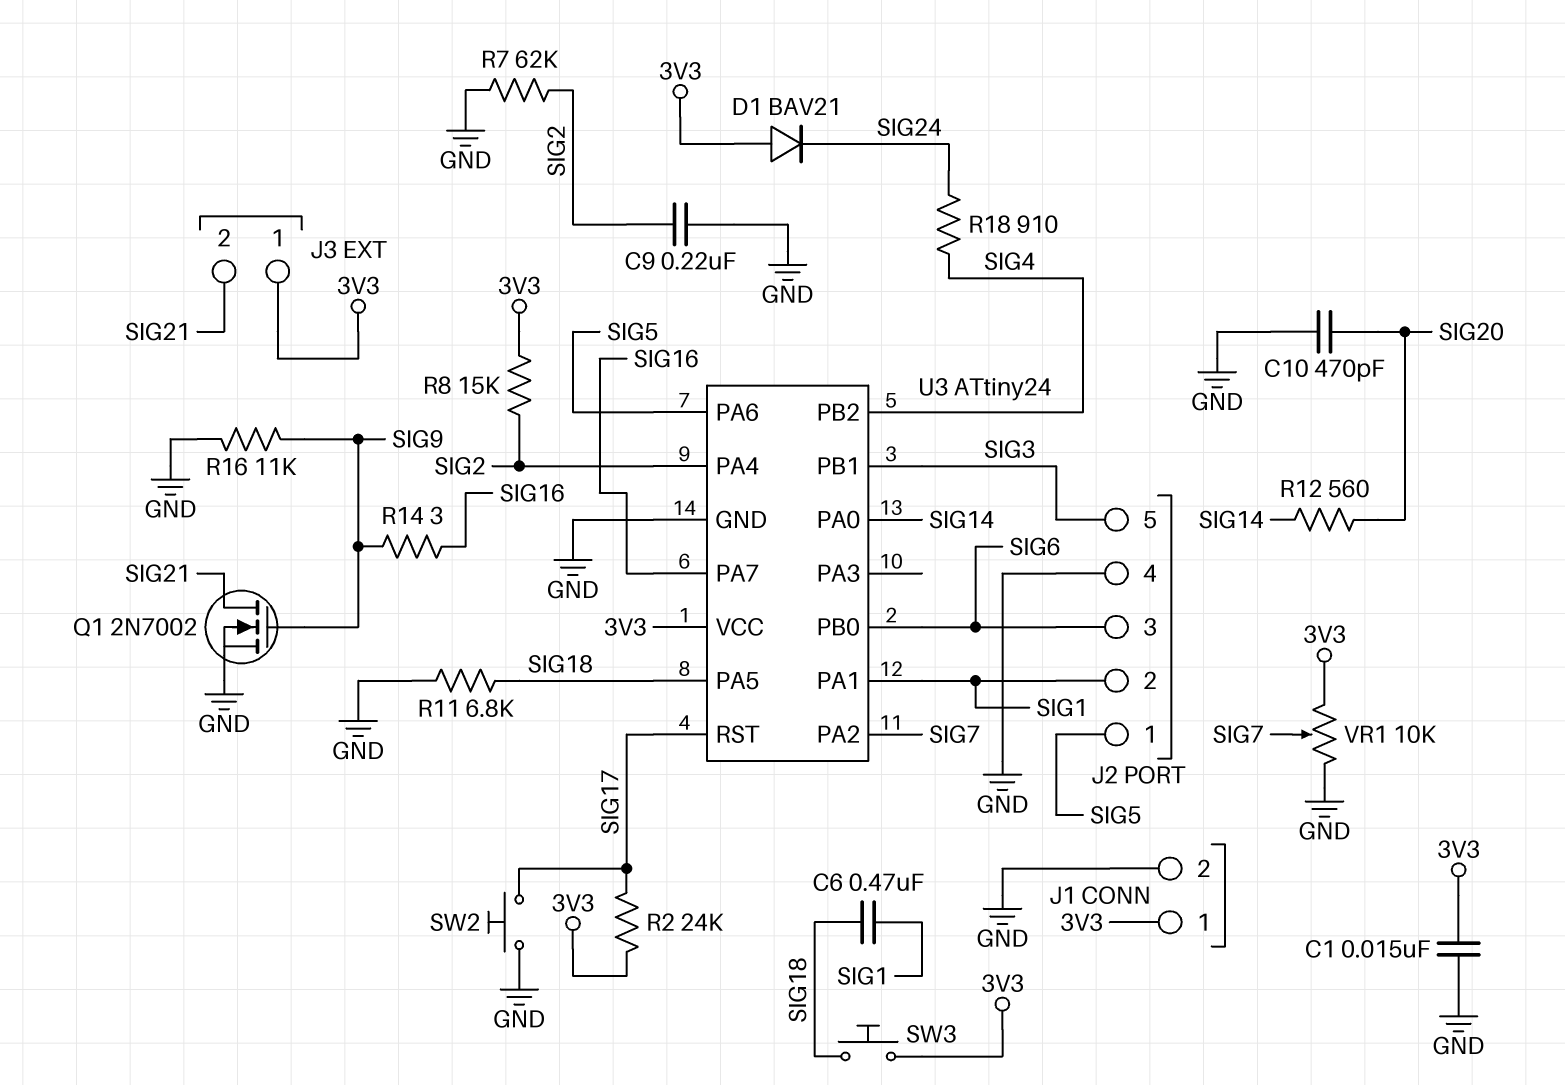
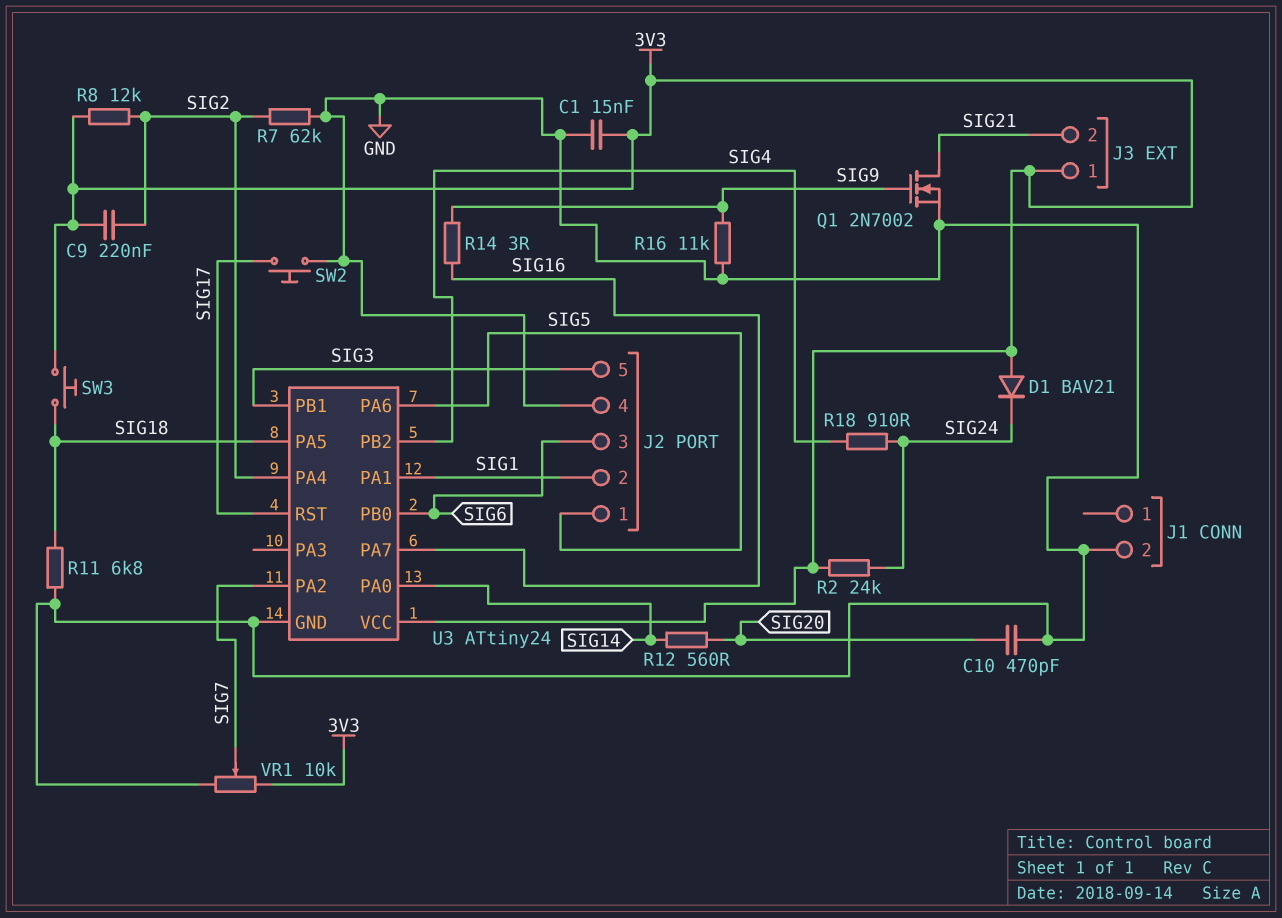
C6: 470nF (SIG1, SIG18) -> none
C9: 220nF (GND, SIG2) -> 220nF (3V3, SIG2)
J1 pin 1: 3V3 -> none
R2: 24k (3V3, SIG17) -> 24k (3V3, SIG24)
R8: 15k (3V3, SIG2) -> 12k (3V3, SIG2)

